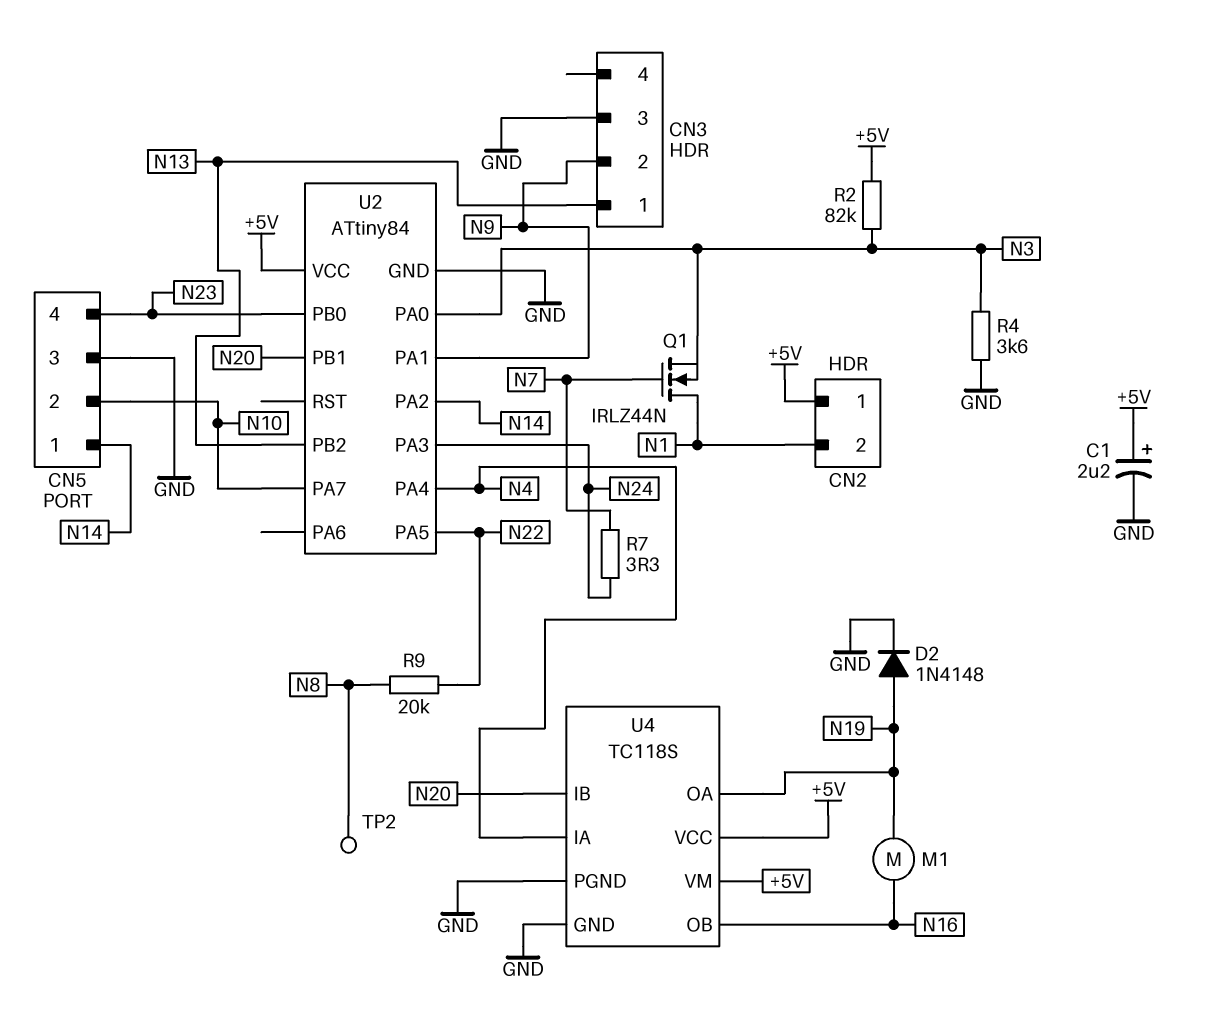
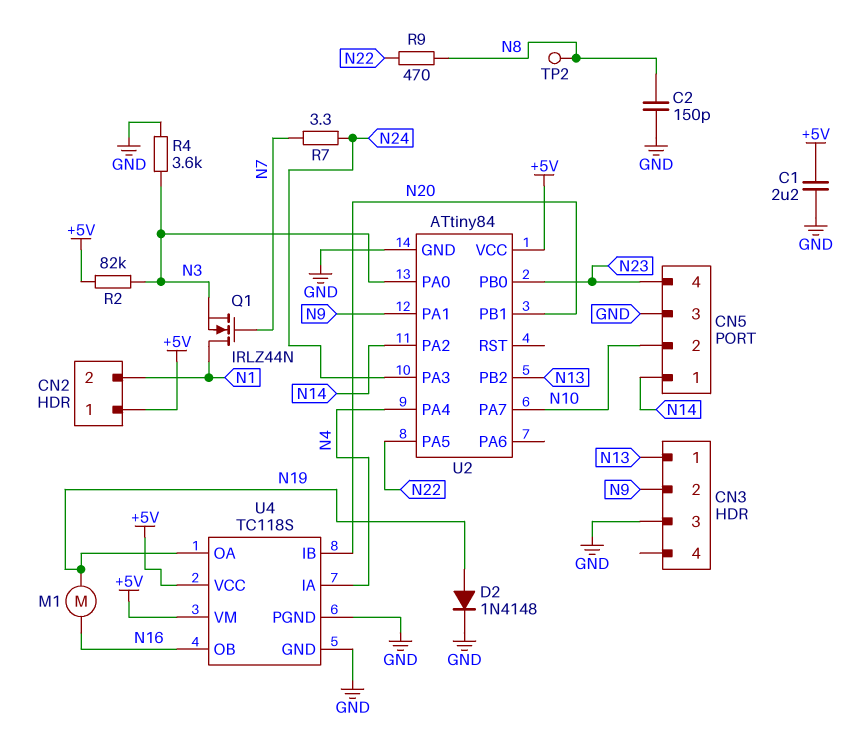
C1: 2.2uF (plus +5V, minus GND) -> 2.2uF (+5V, GND)
C2: none -> 150pF (GND, N8)
R9: 20k (N8, N22) -> 470 (N8, N22)

